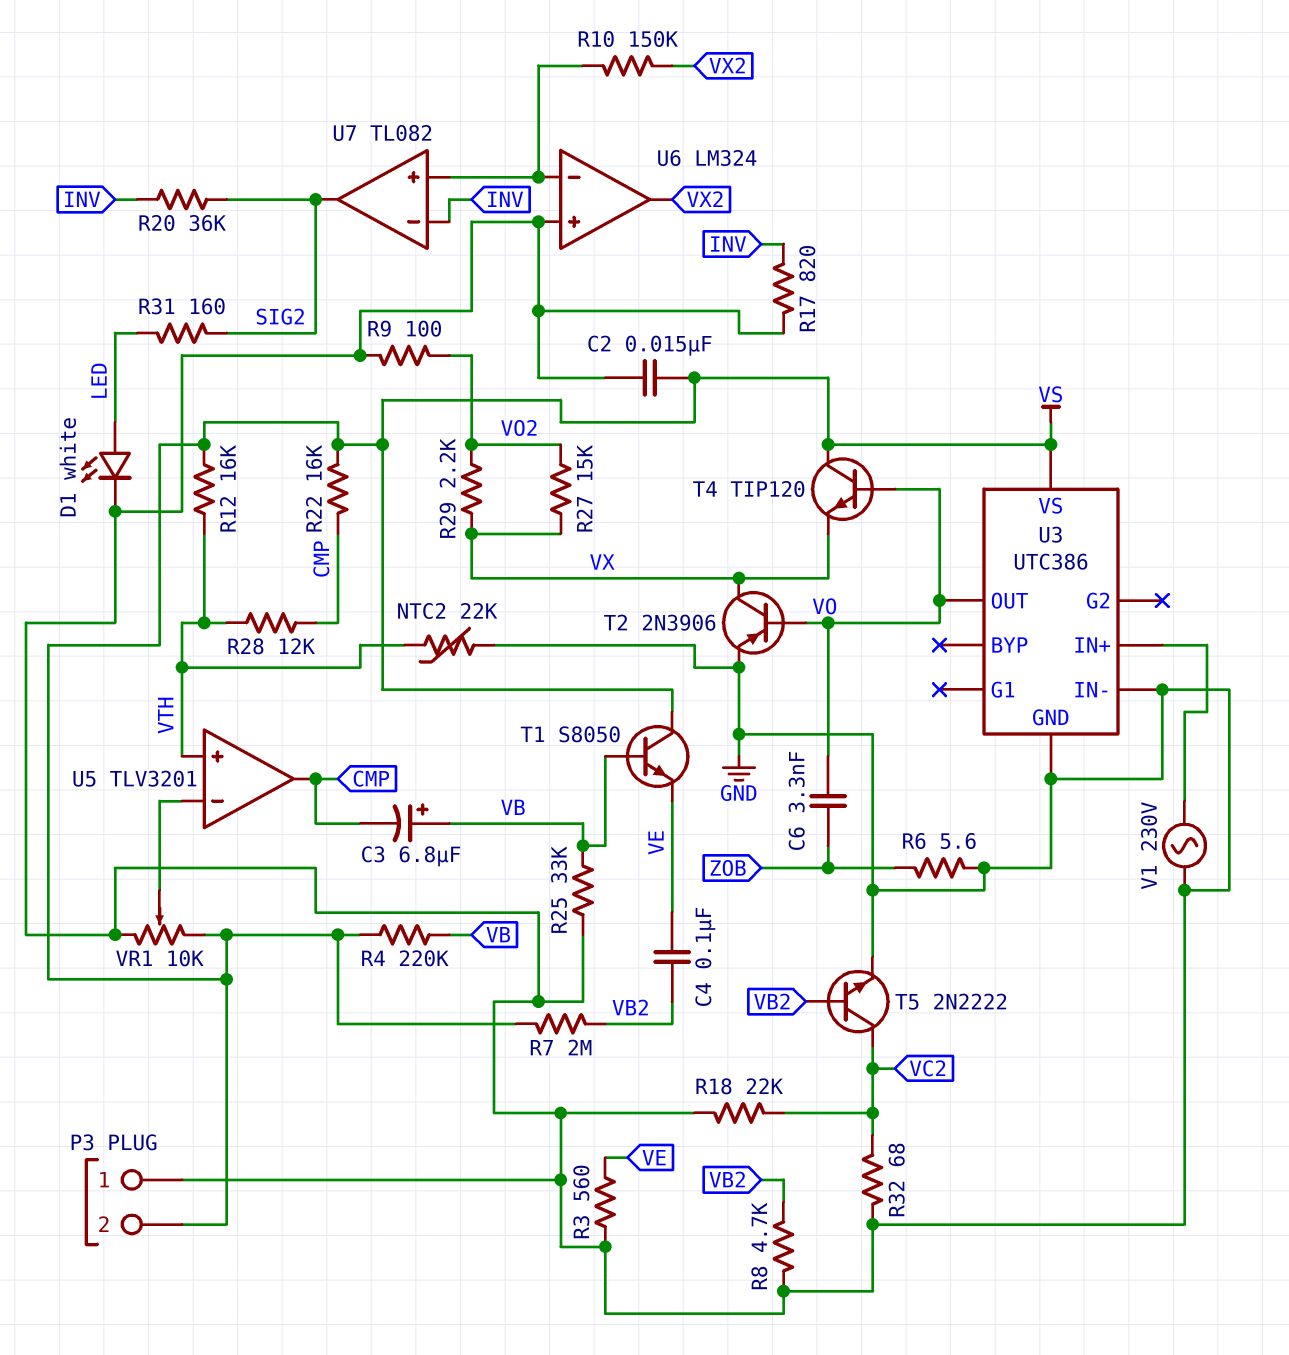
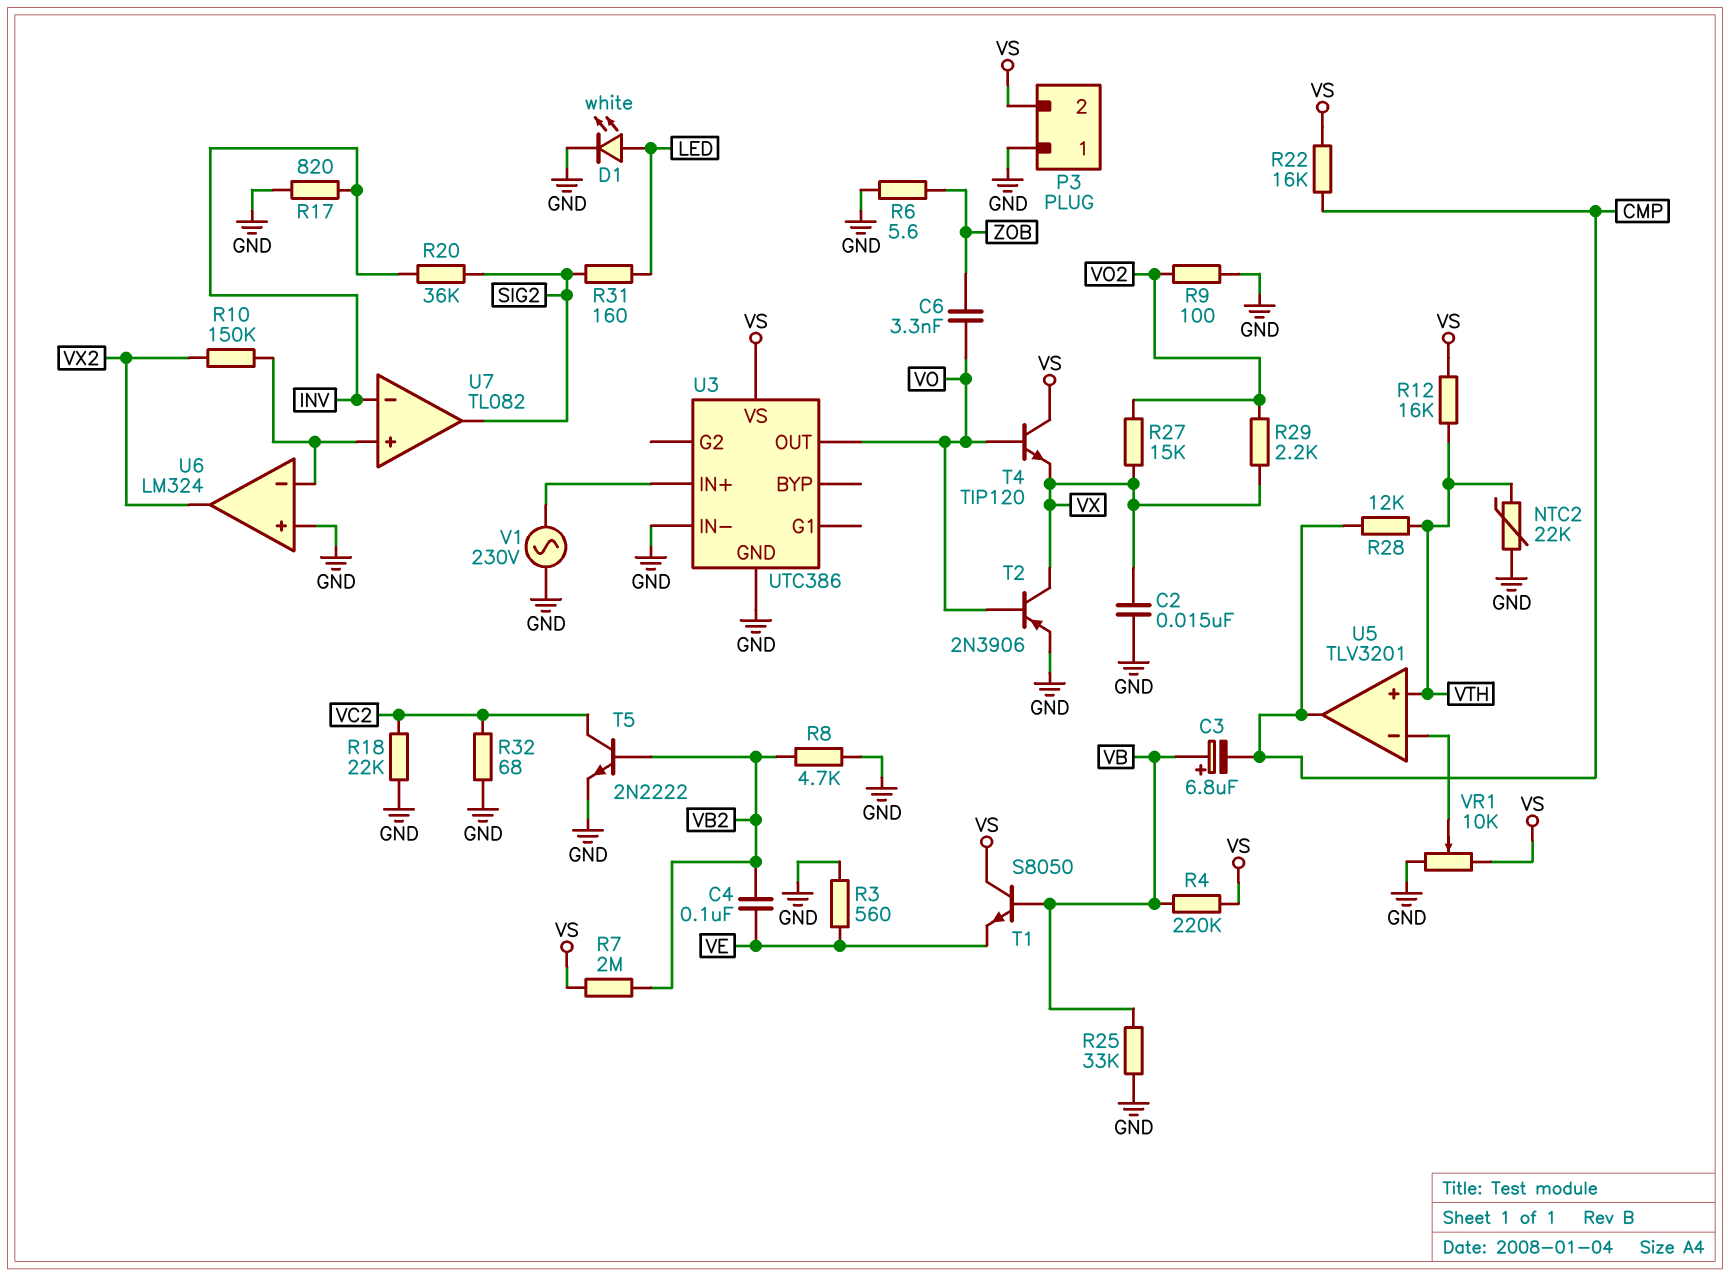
C2: 15nF (GND, VS) -> 15nF (GND, VX)

